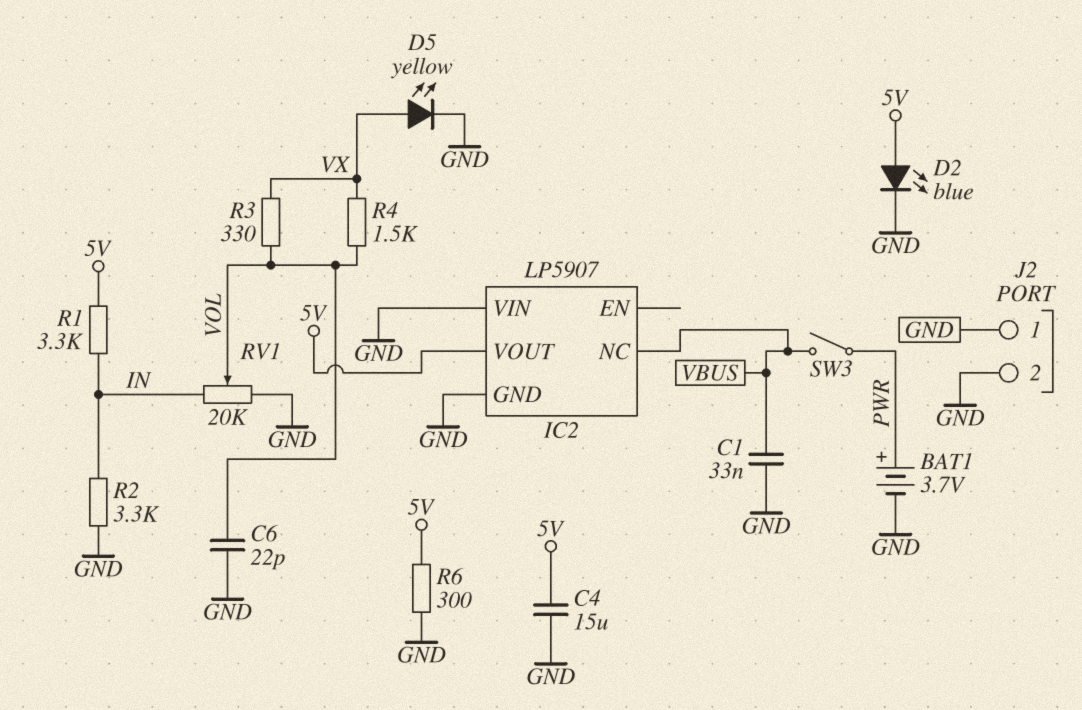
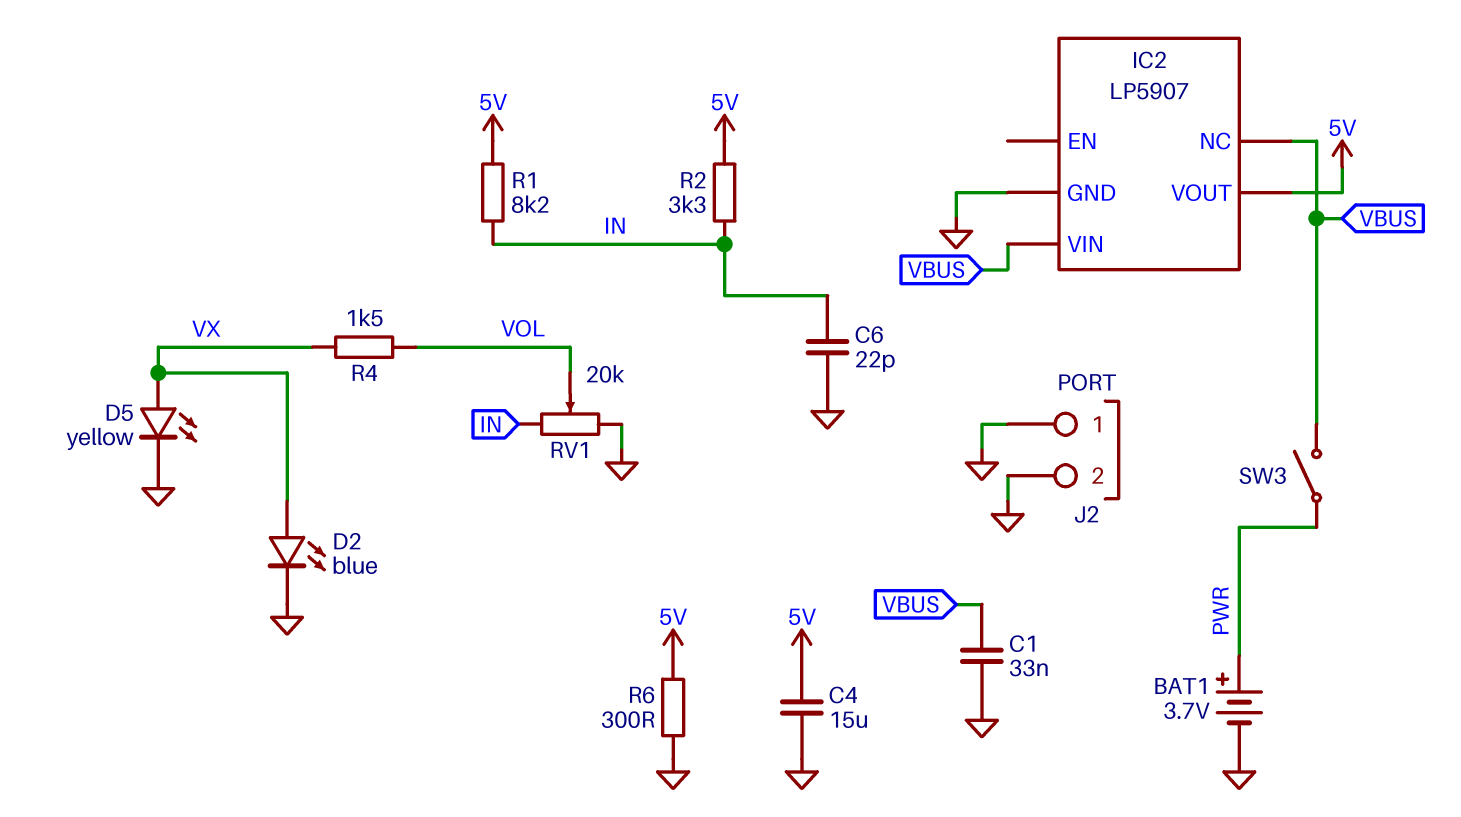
C6: 22pF (GND, VOL) -> 22pF (GND, IN)
D2: LED blue (A 5V, K GND) -> LED blue (A VX, K GND)
IC2 pin VIN: GND -> VBUS
R1: 3.3k (5V, IN) -> 8.2k (5V, IN)
R2: 3.3k (GND, IN) -> 3.3k (5V, IN)
R3: 330 (VOL, VX) -> none

